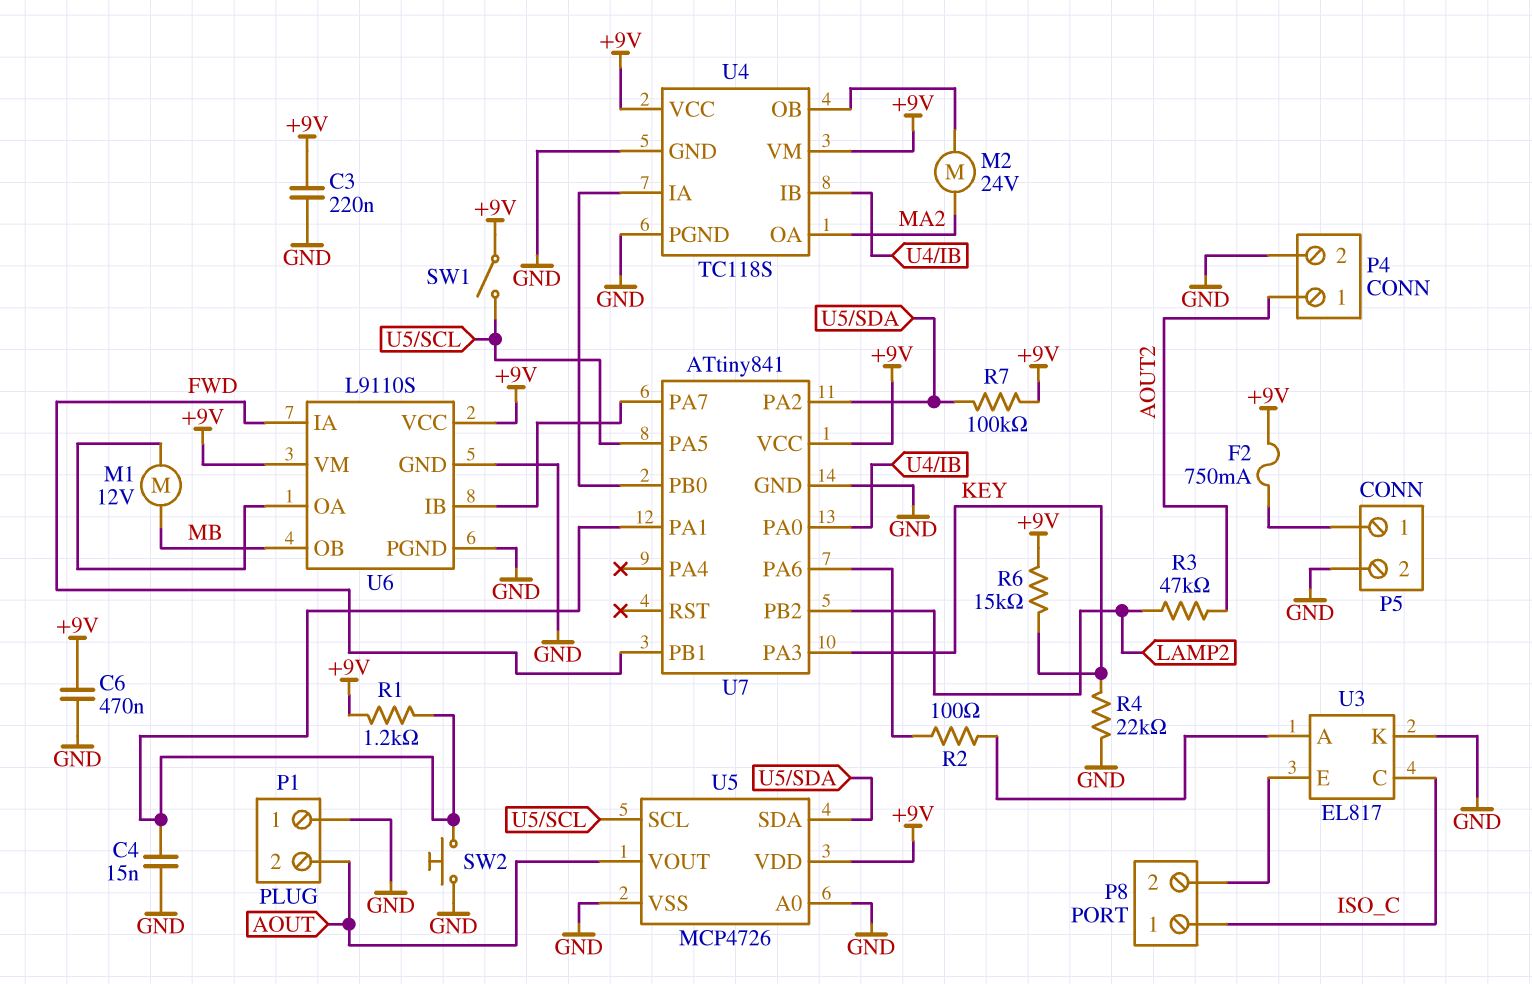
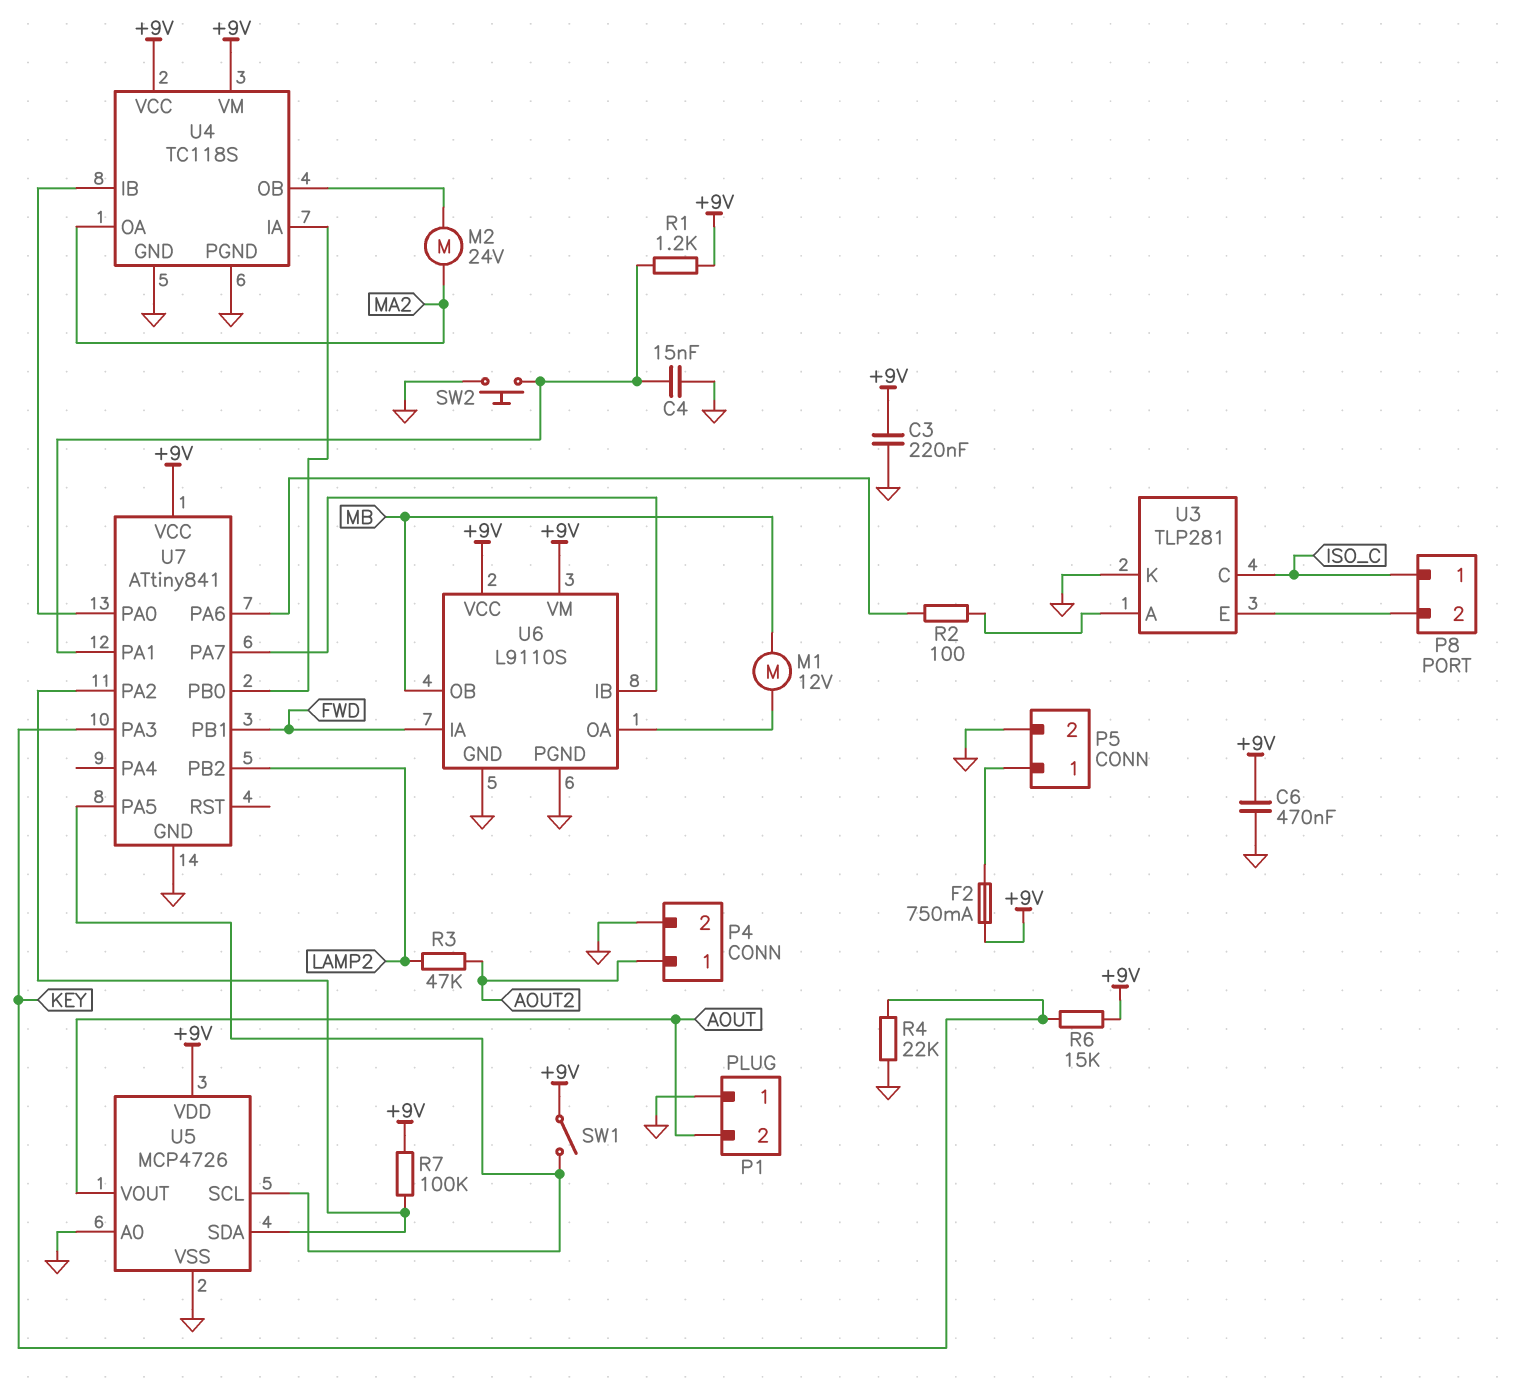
U3: EL817 -> TLP281

